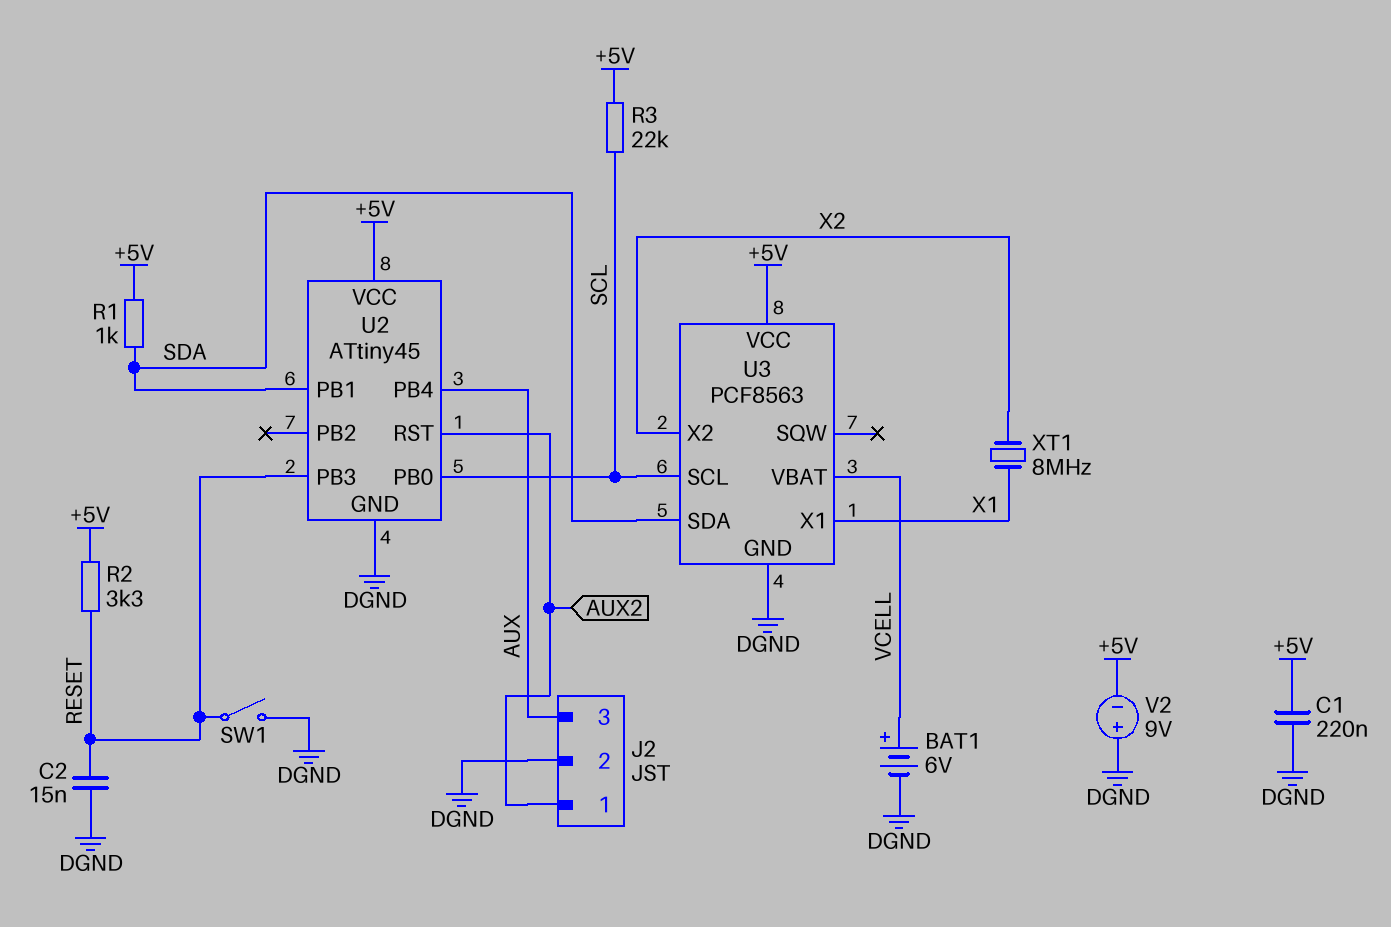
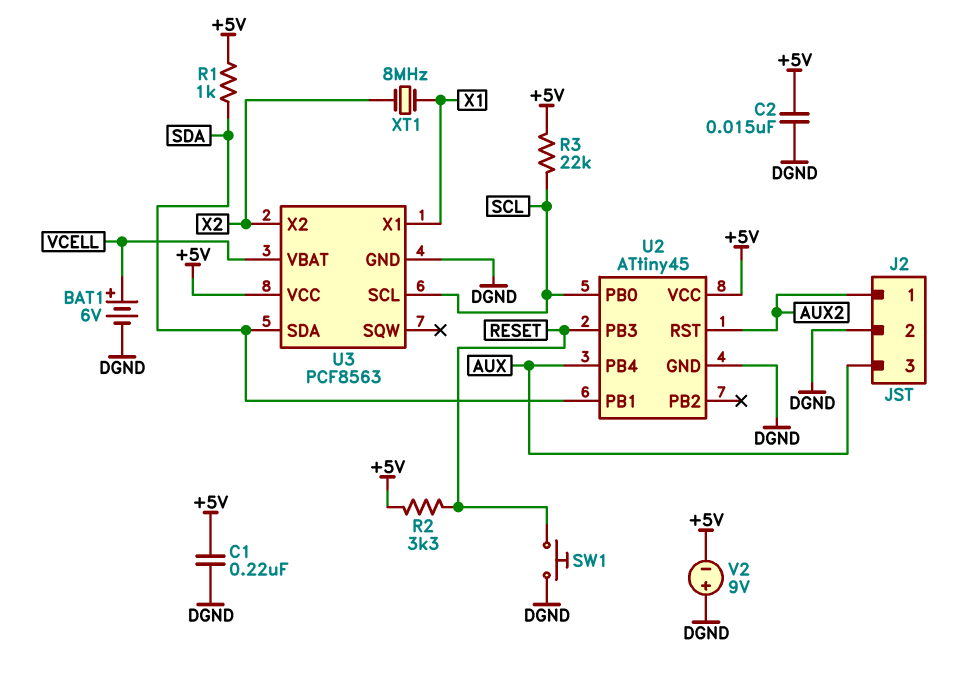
C2: 15nF (DGND, RESET) -> 15nF (+5V, DGND)
SW1: switch (DGND, RESET) -> button (DGND, RESET)

